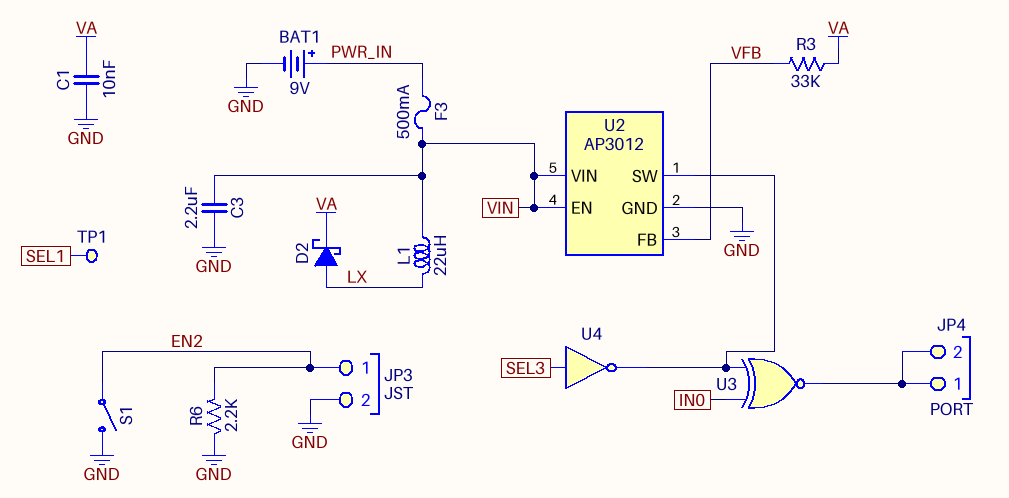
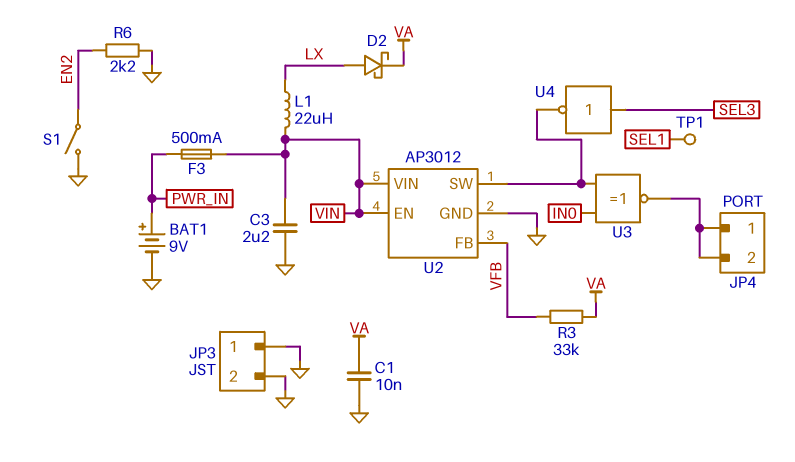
JP3 pin 1: EN2 -> GND

